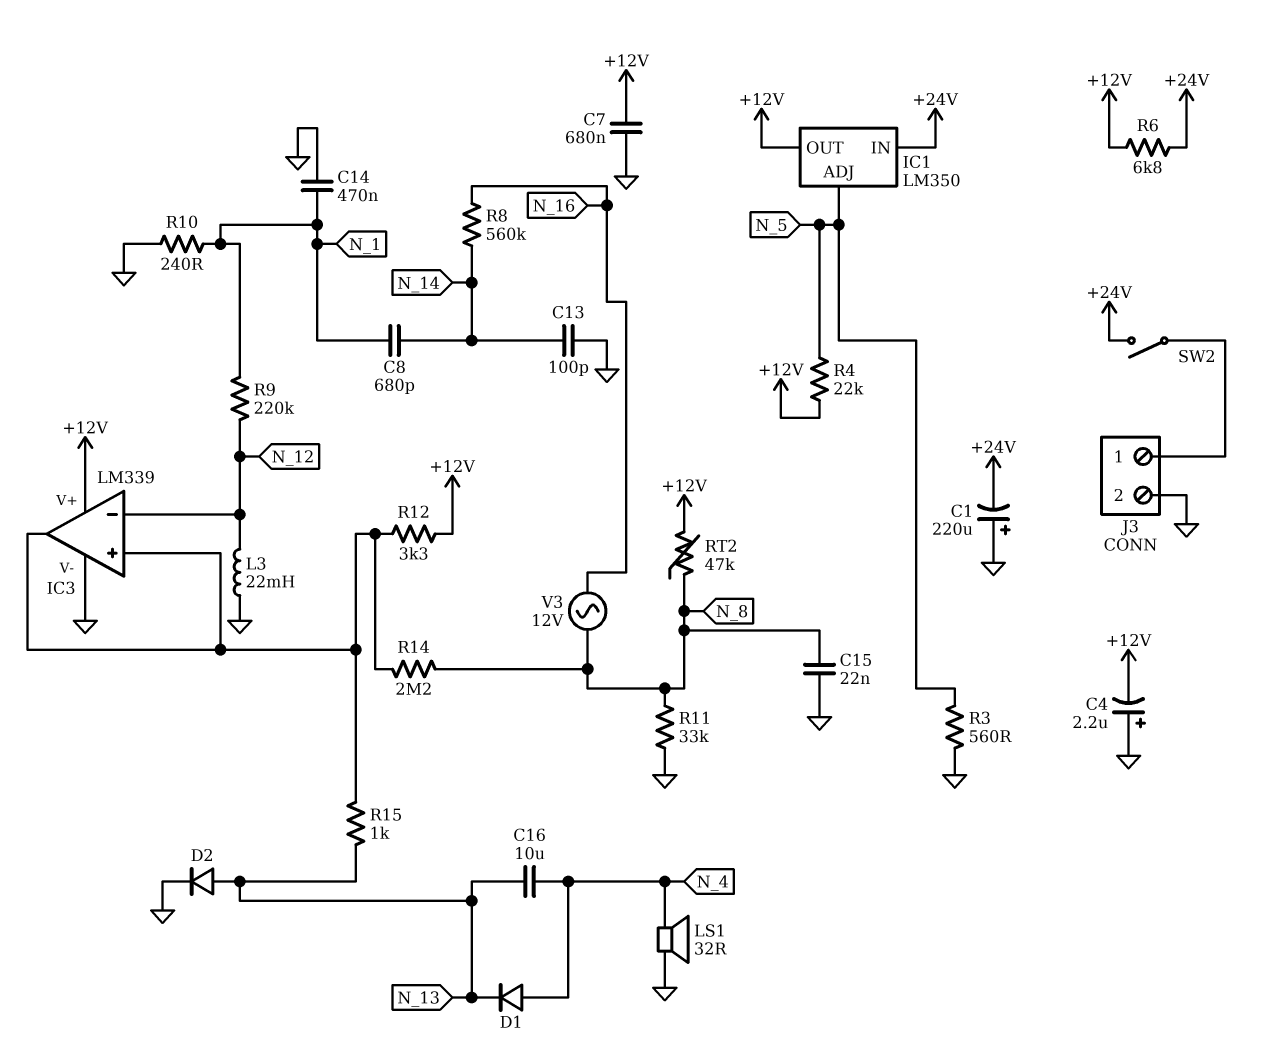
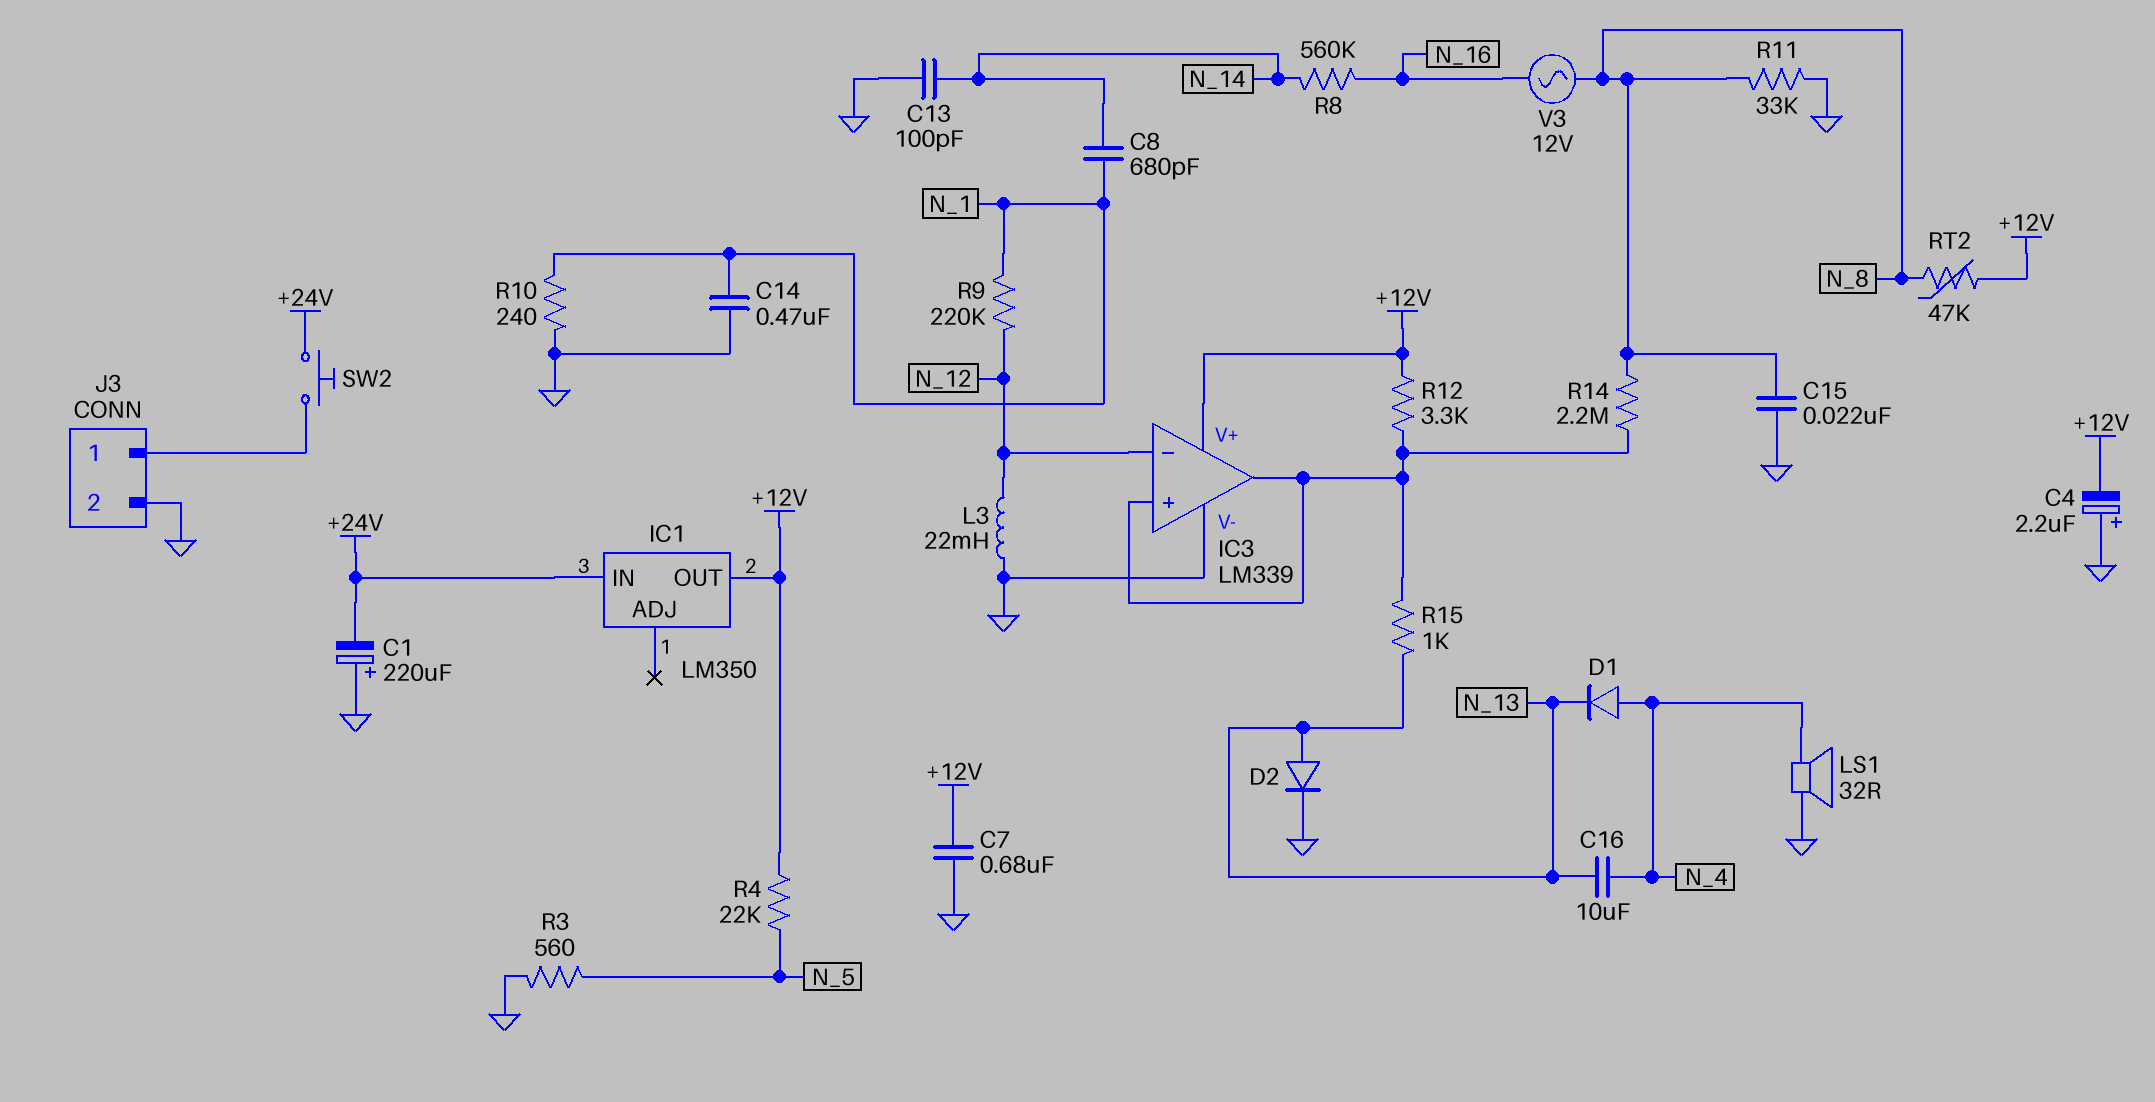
IC1 pin ADJ: N_5 -> none
R6: 6.8k (+12V, +24V) -> none
SW2: switch (+24V, J3/1) -> button (+24V, J3/1)

